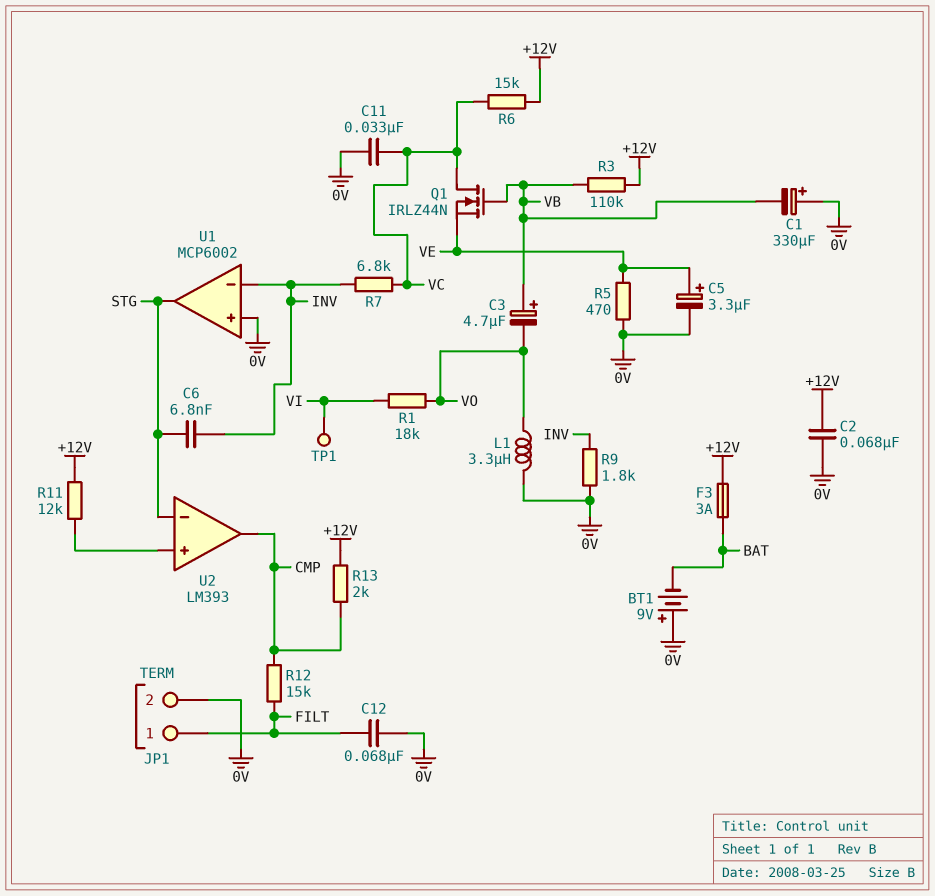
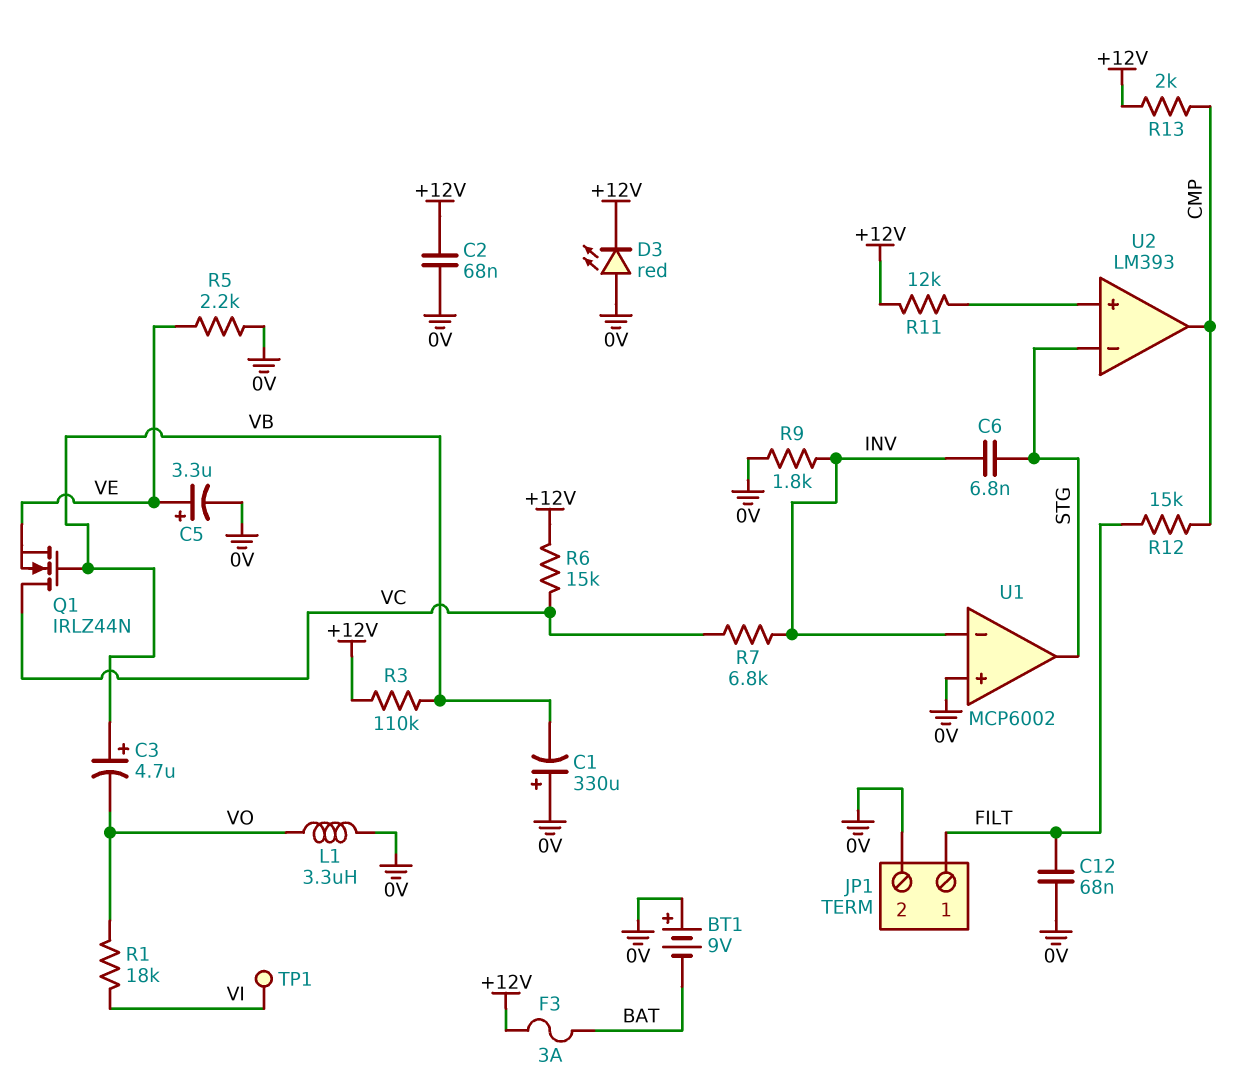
C11: 33nF (0V, VC) -> none
D3: none -> LED red (A 0V, K +12V)
R5: 470 (0V, VE) -> 2.2k (0V, VE)

